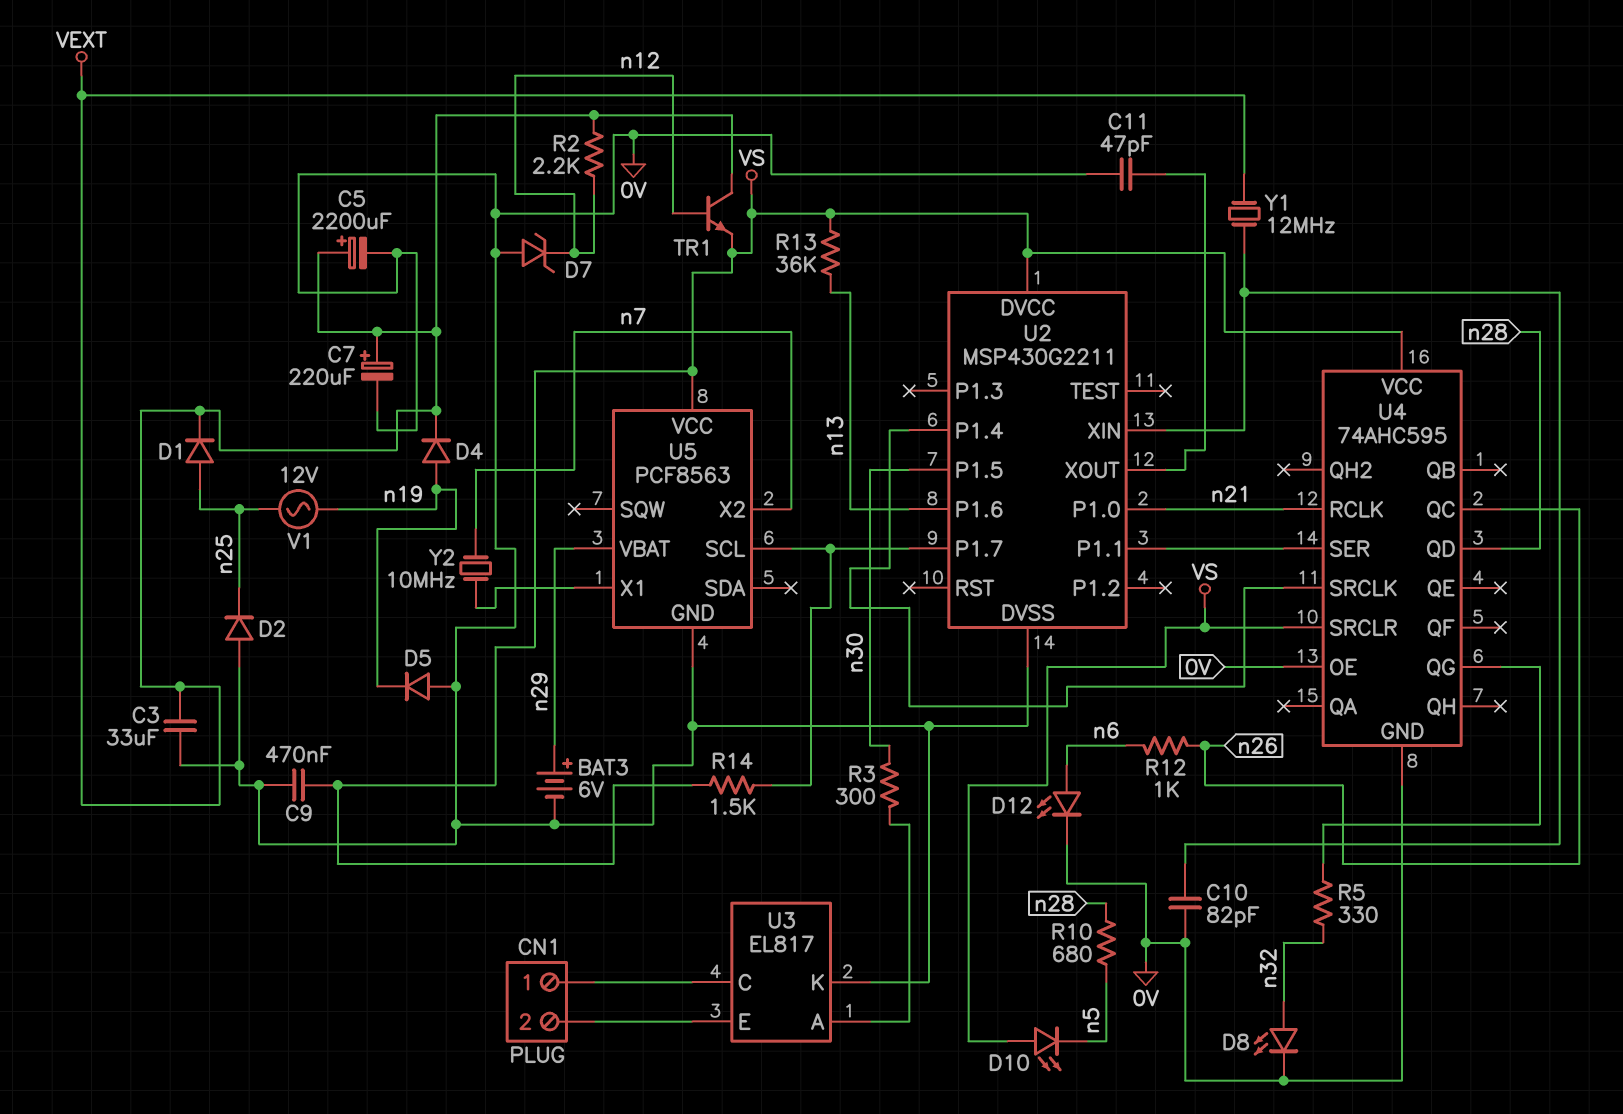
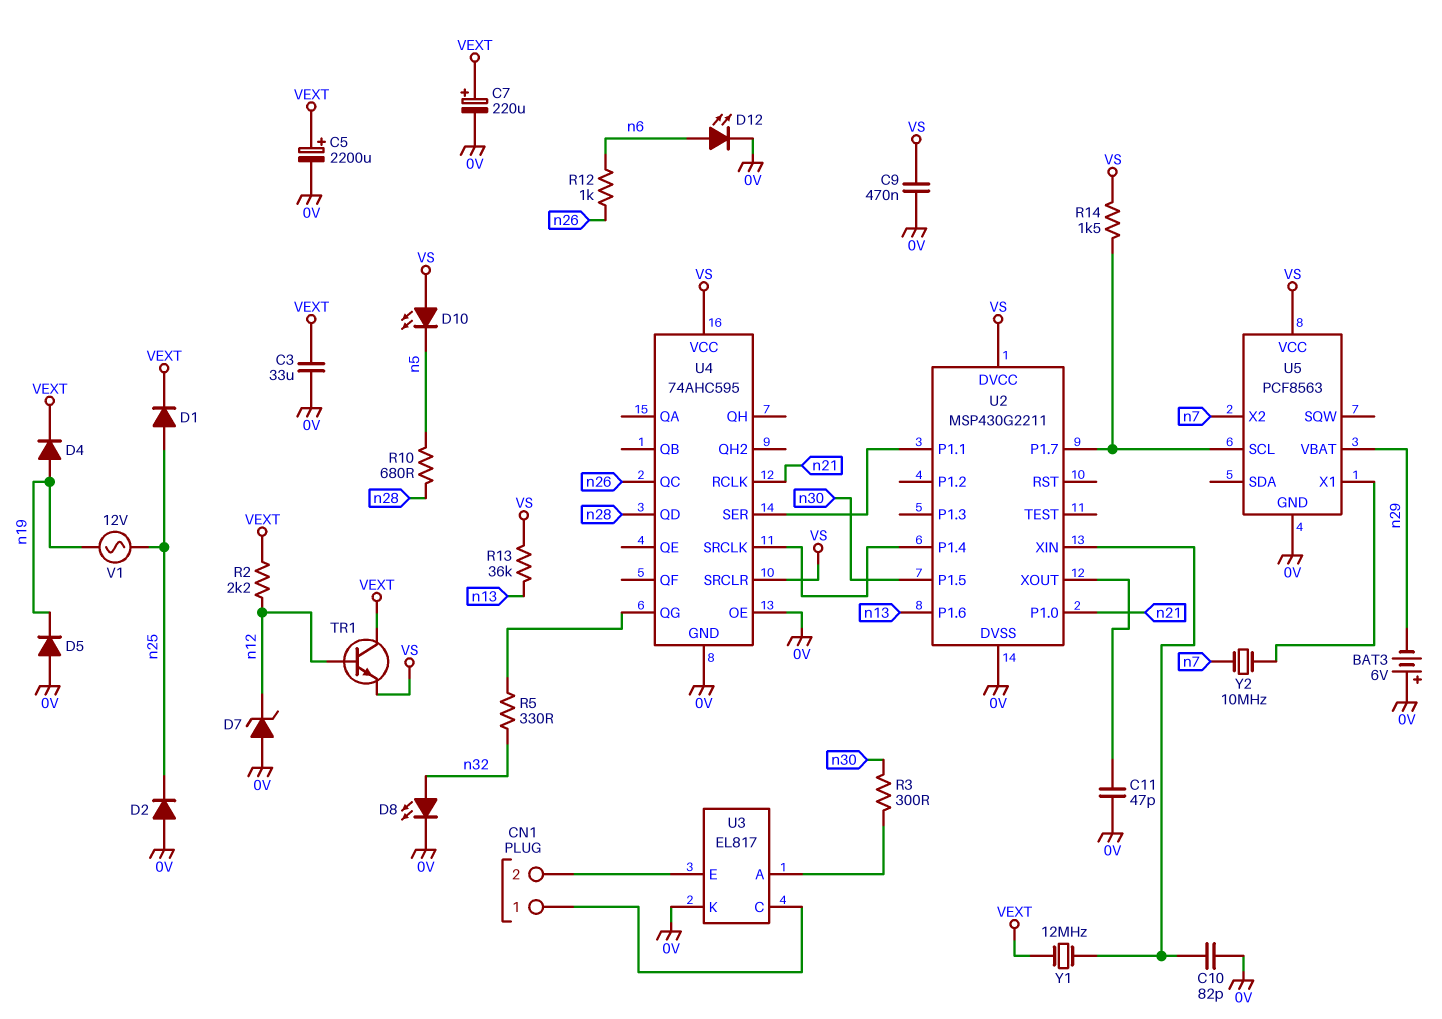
BAT3: 6V (plus n29, minus 0V) -> 6V (plus 0V, minus n29)

